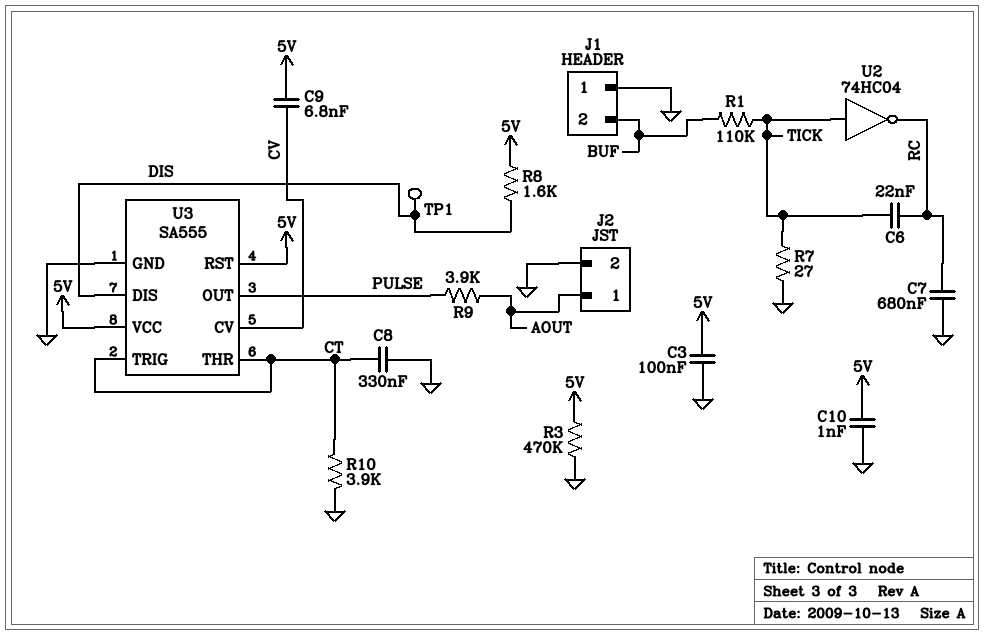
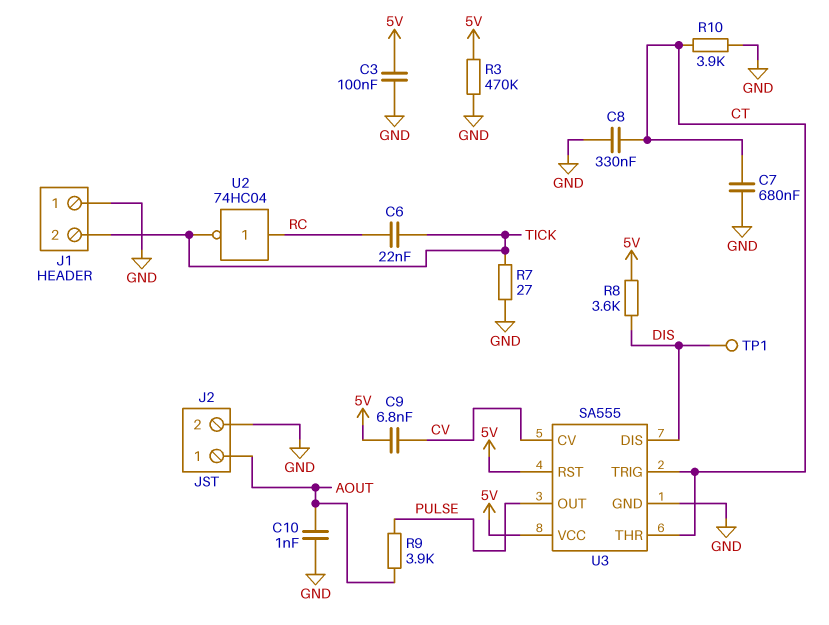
C7: 680nF (GND, RC) -> 680nF (CT, GND)
C10: 1nF (5V, GND) -> 1nF (AOUT, GND)
J1 pin 2: BUF -> TICK
R1: 110k (BUF, TICK) -> none
R8: 1.6k (5V, DIS) -> 3.6k (5V, DIS)
U2: NOT 74HC04 (in TICK, out RC) -> NOT 74HC04 (in RC, out TICK)

